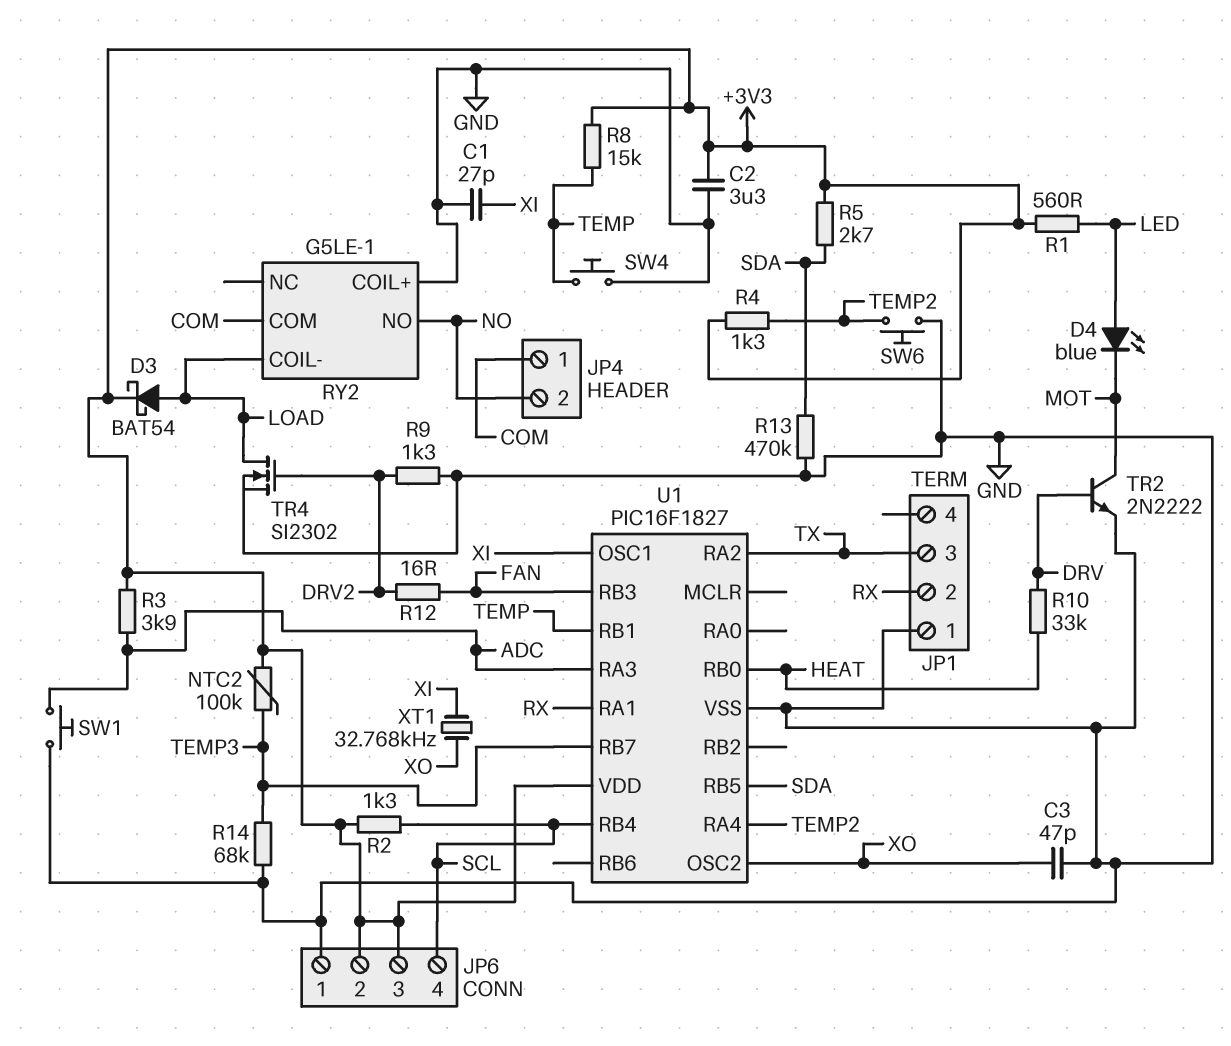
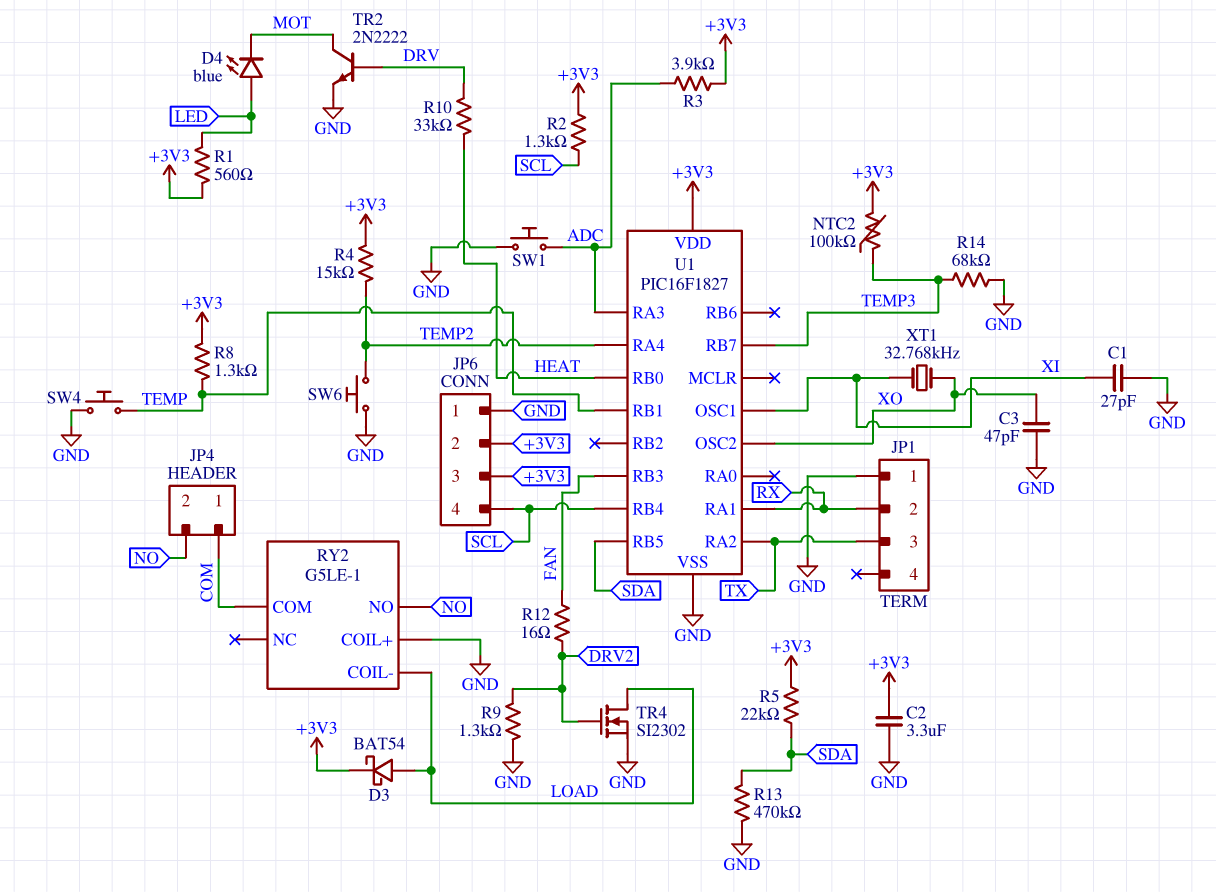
R4: 1.3k (+3V3, TEMP2) -> 15k (+3V3, TEMP2)
R5: 2.7k (+3V3, SDA) -> 22k (+3V3, SDA)
R8: 15k (+3V3, TEMP) -> 1.3k (+3V3, TEMP)

